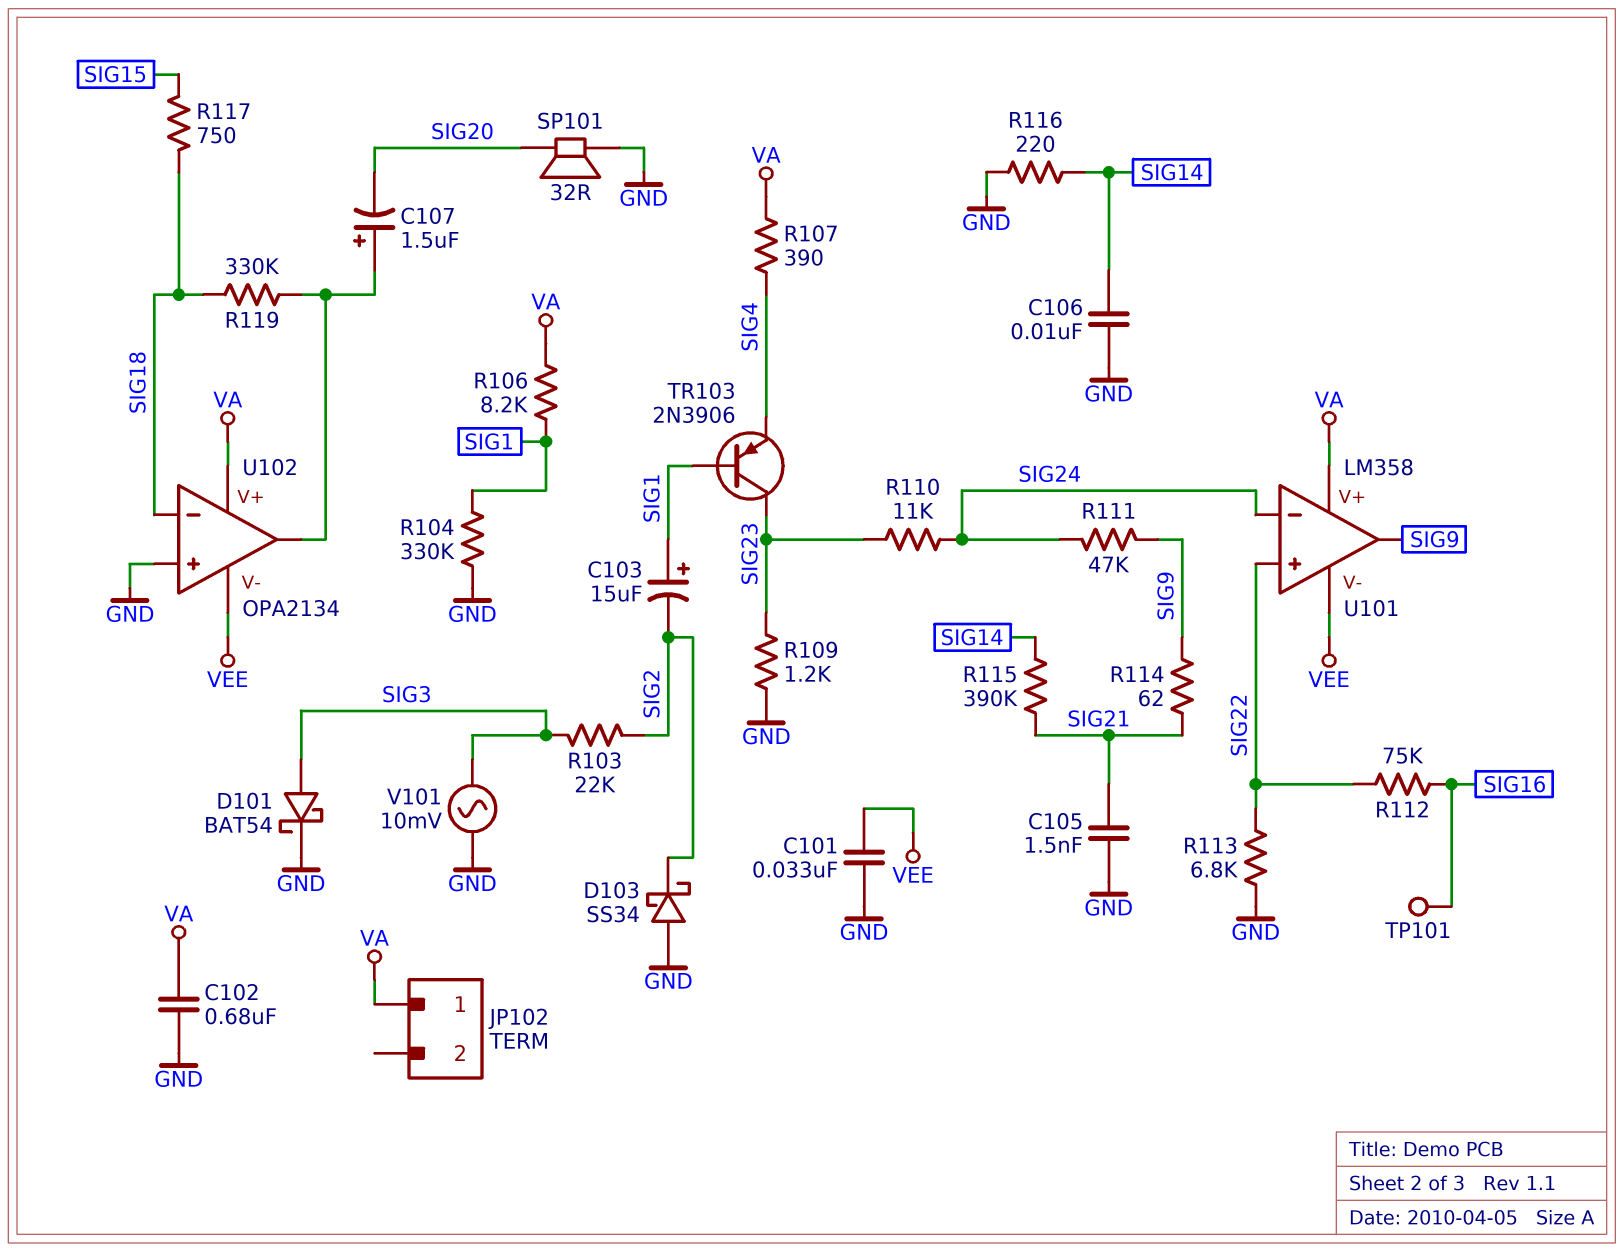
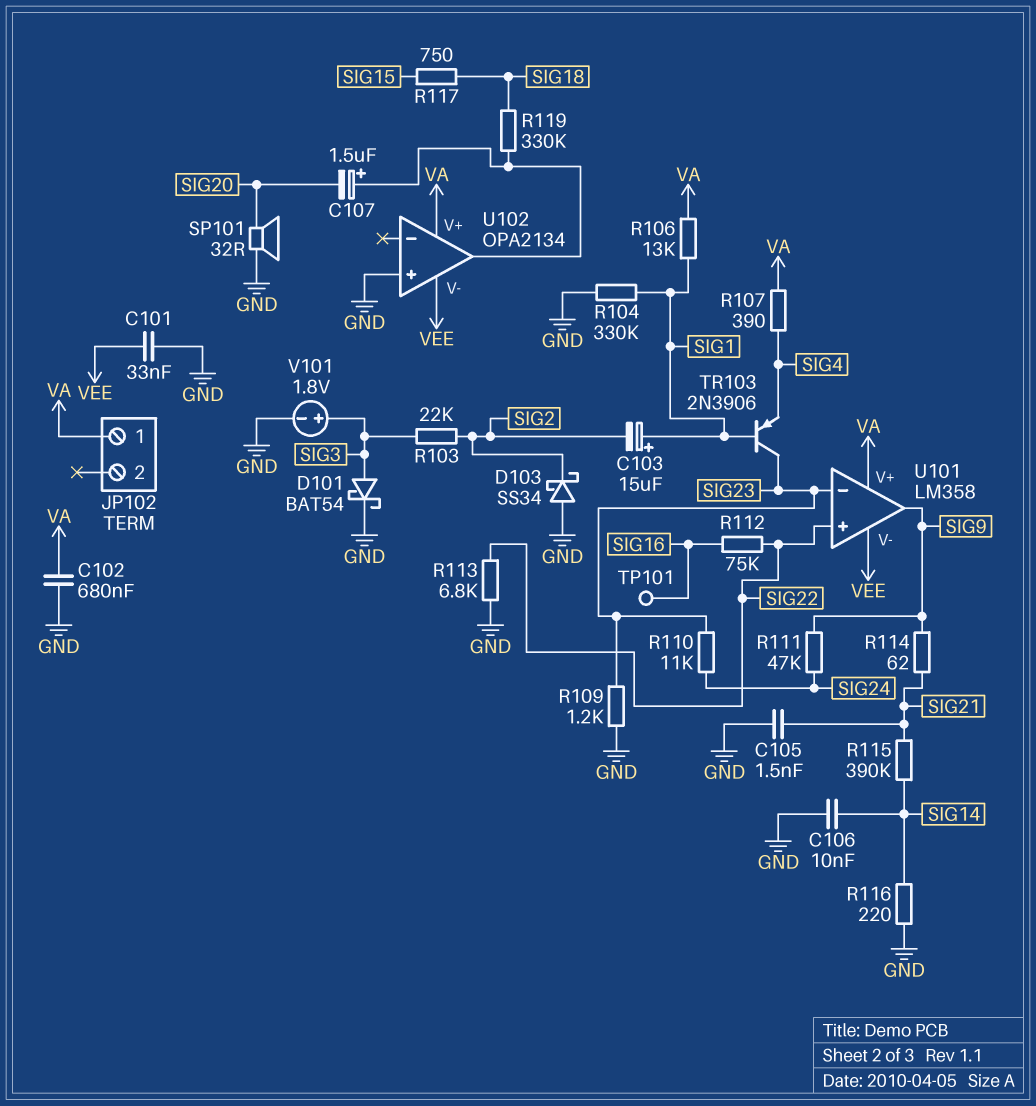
R106: 8.2k (SIG1, VA) -> 13k (SIG1, VA)
U101 pin in-: SIG24 -> SIG23
U102 pin in-: SIG18 -> none
V101: AC 10mV (GND, SIG3) -> 1.8V (plus SIG3, minus GND)

